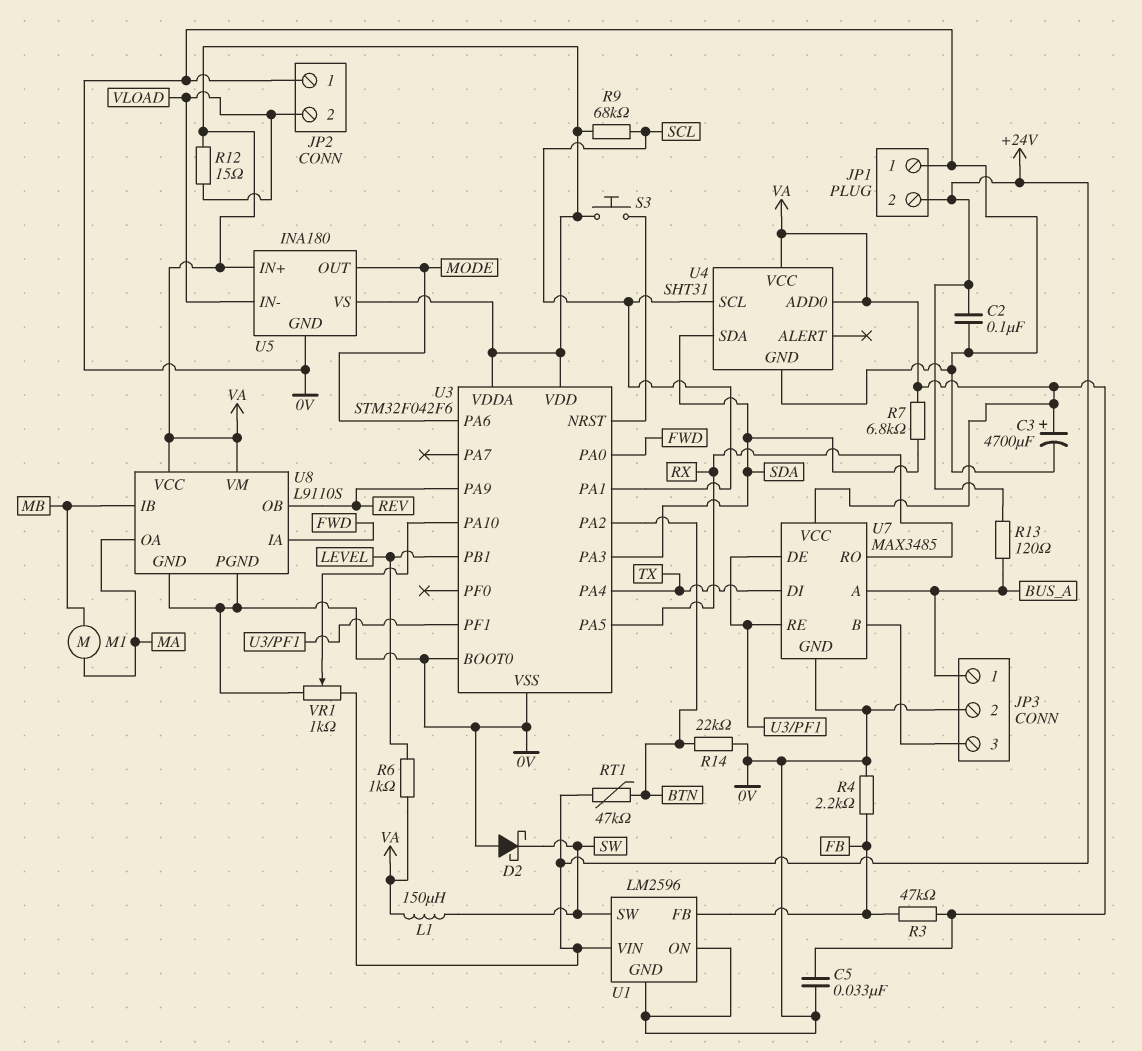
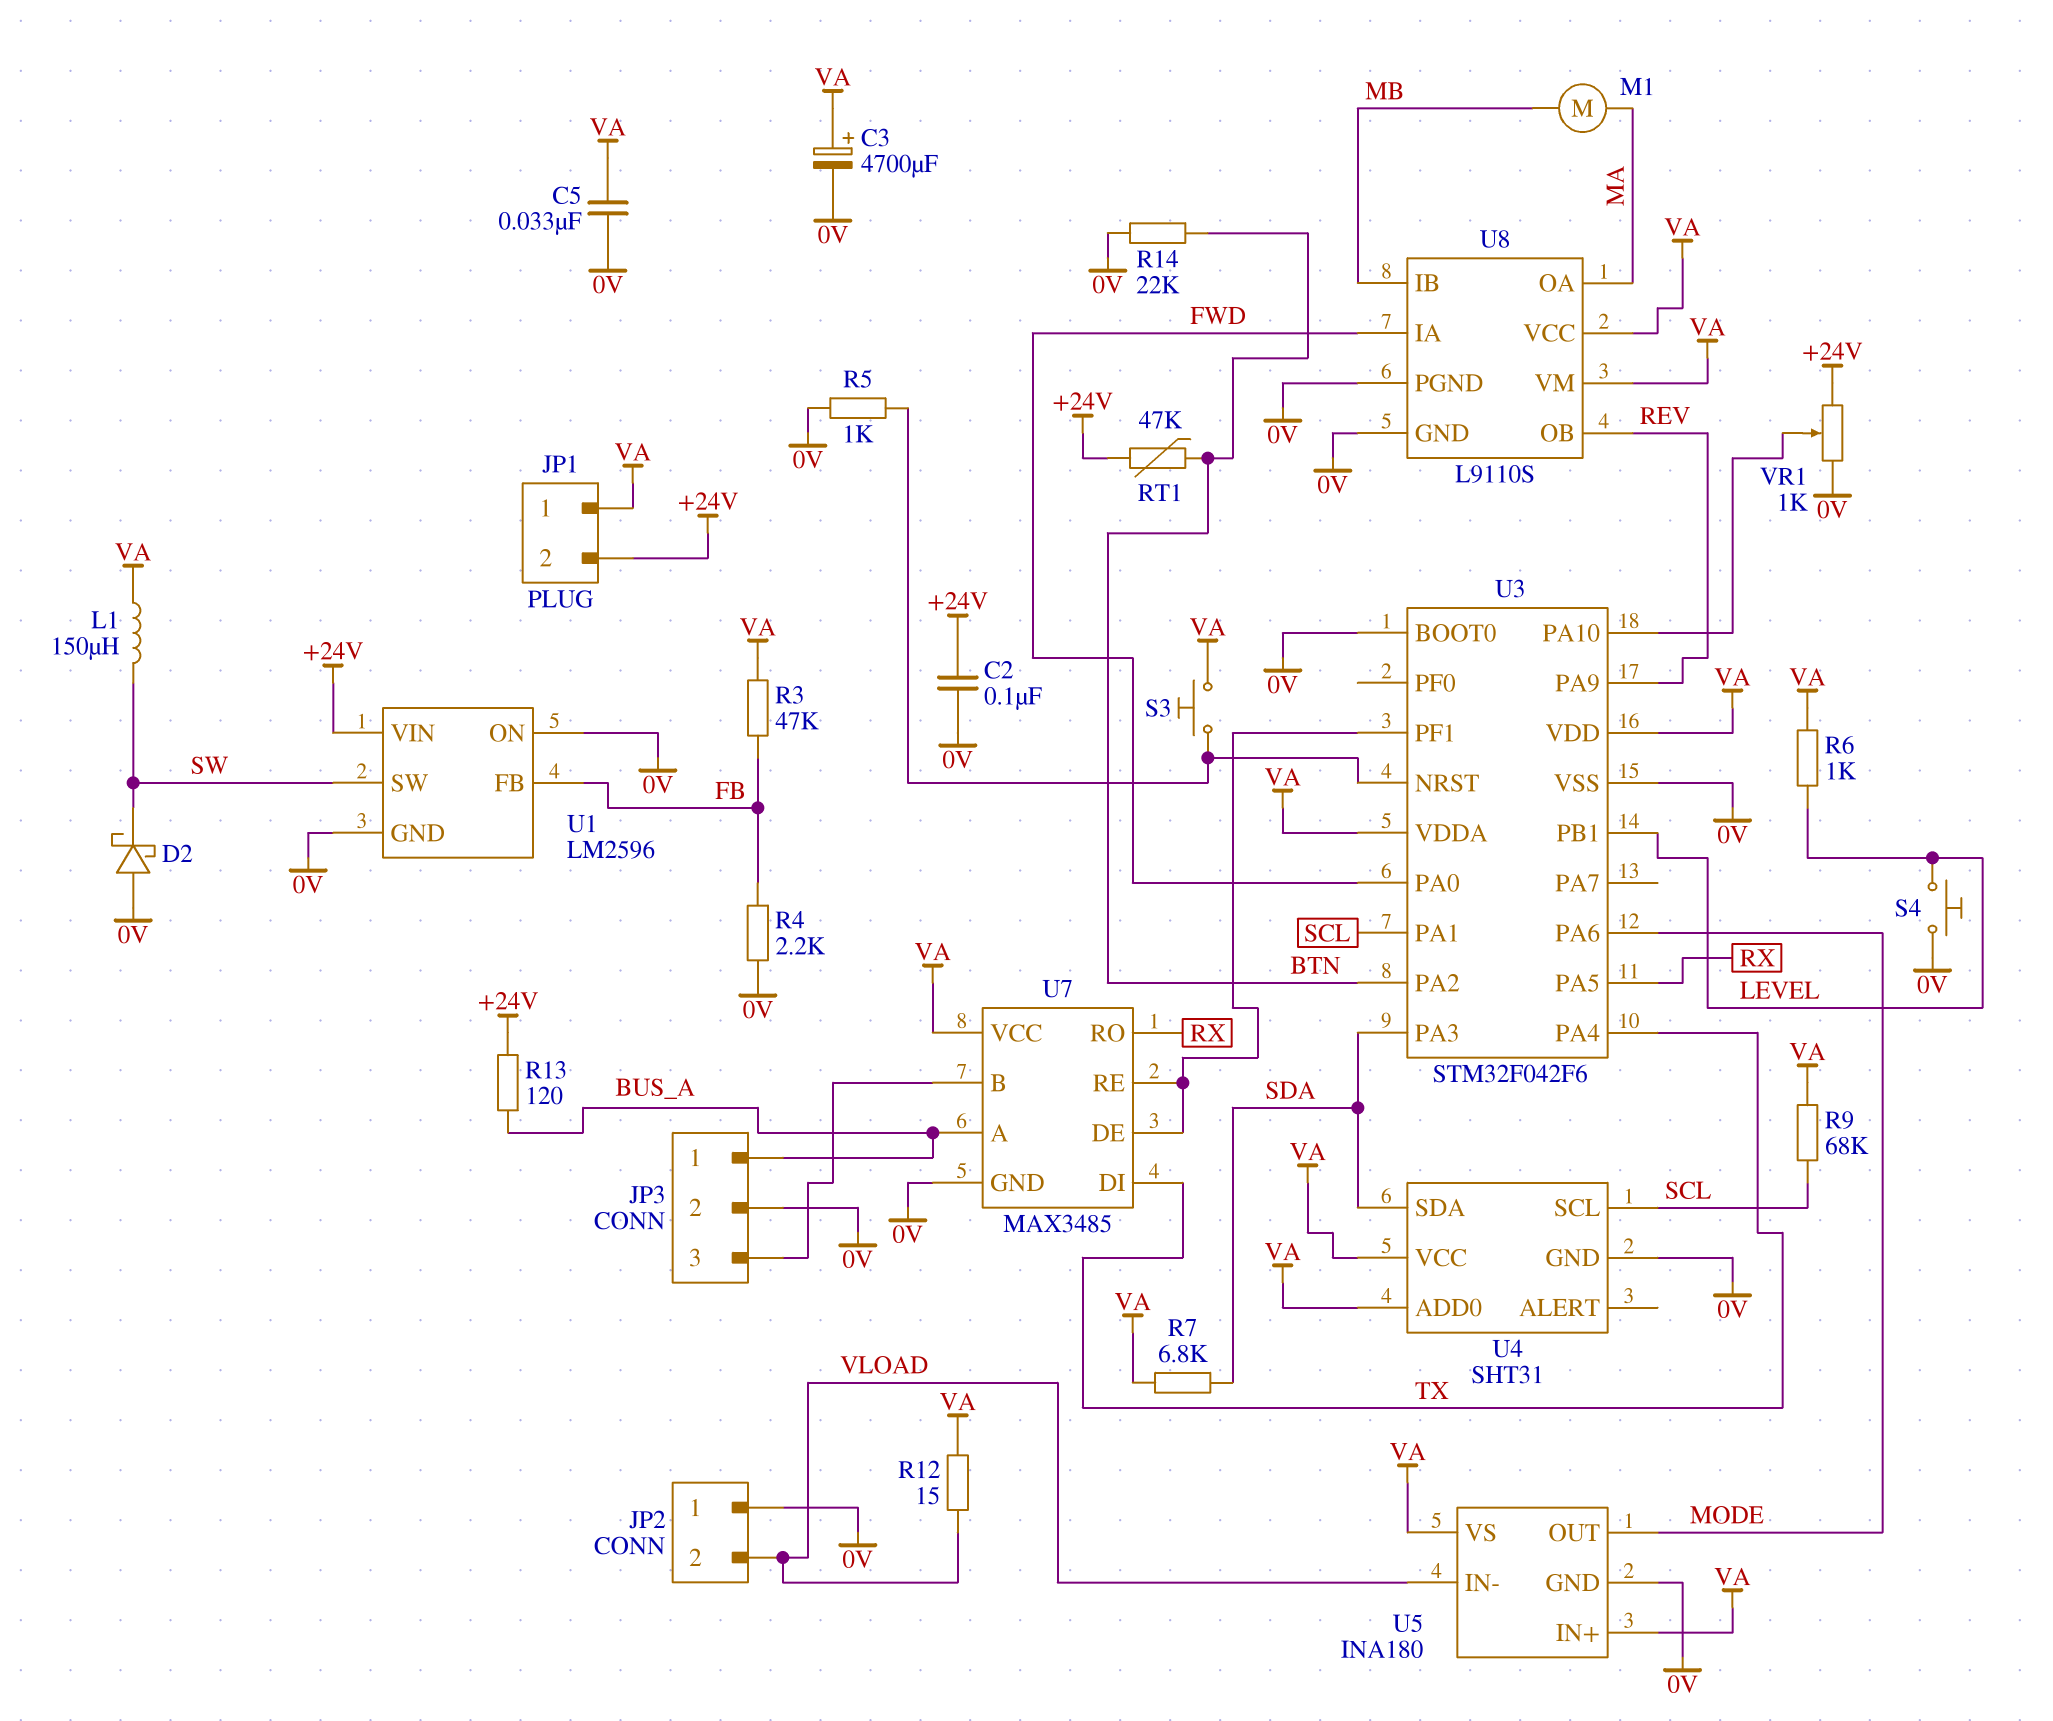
JP1 pin 1: 0V -> VA
R5: none -> 1k (0V, U3/NRST)
S4: none -> button (0V, LEVEL)

